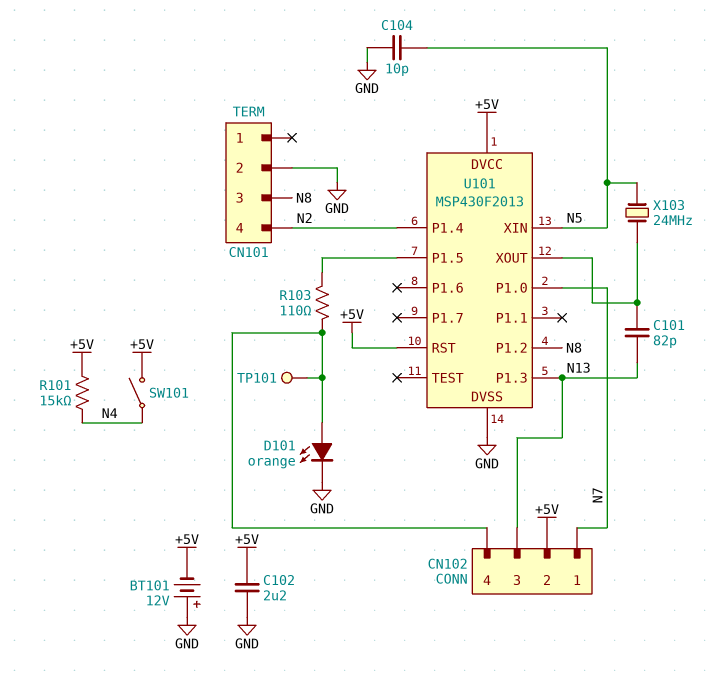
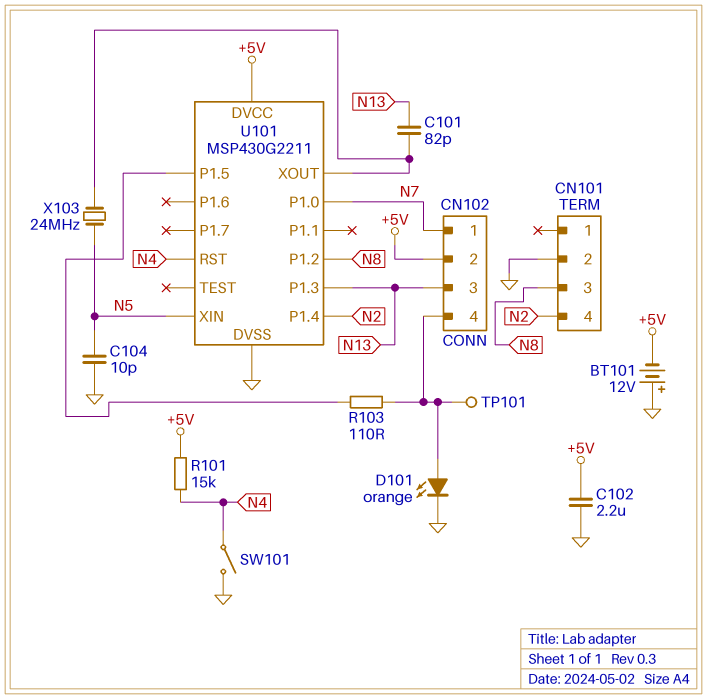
SW101: switch (+5V, N4) -> switch (GND, N4)
U101: MSP430F2013 -> MSP430G2211
U101 pin RST: +5V -> N4

